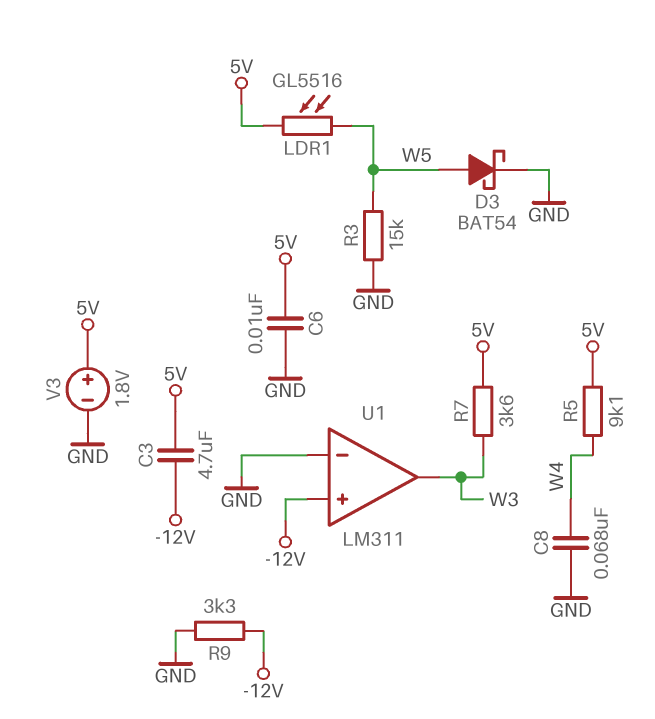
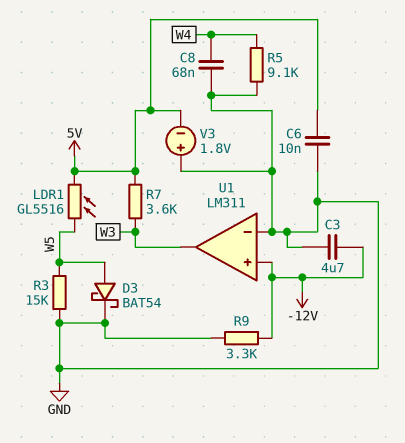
C3: 4.7uF (-12V, 5V) -> 4.7uF (-12V, GND)
R5: 9.1k (5V, W4) -> 9.1k (GND, W4)
V3: 1.8V (plus 5V, minus GND) -> 1.8V (plus GND, minus 5V)

